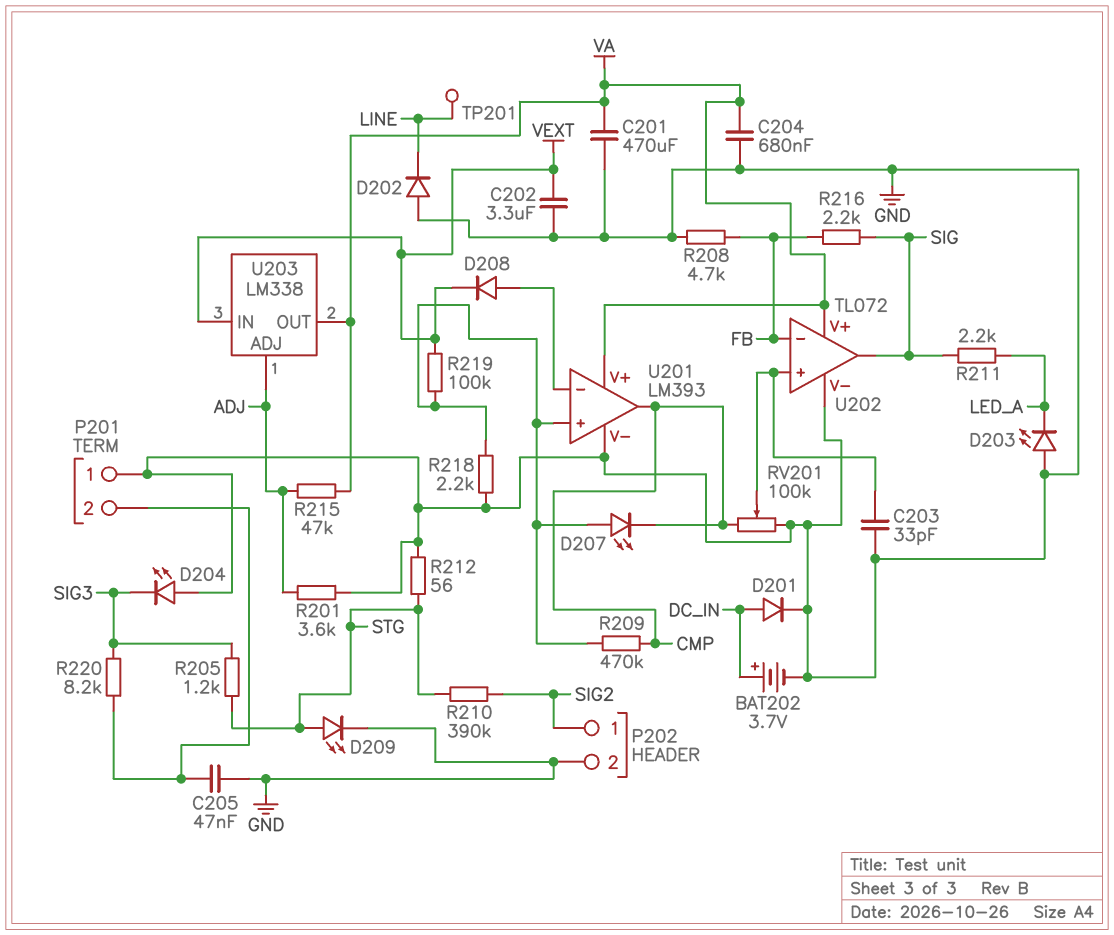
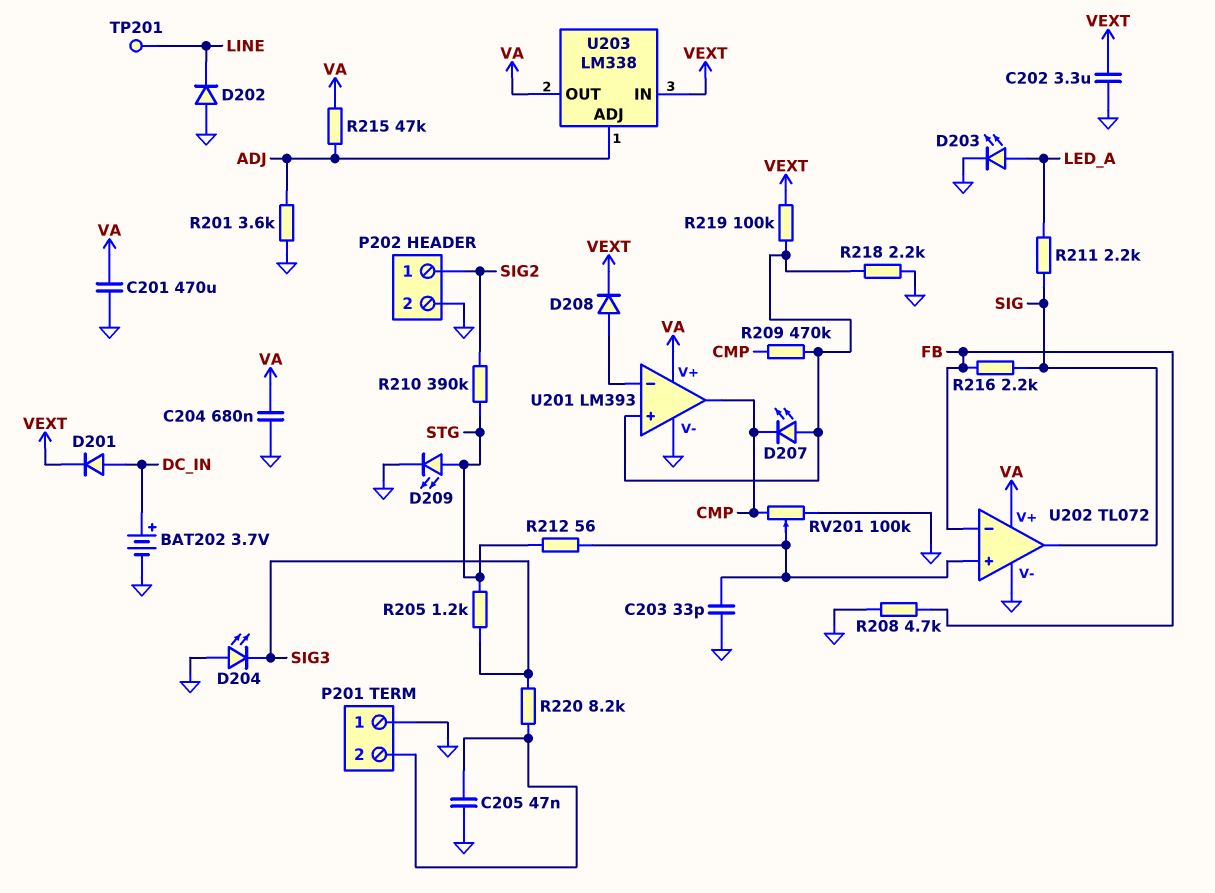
D201: diode (A DC_IN, K GND) -> diode (A DC_IN, K VEXT)
D203: LED (A GND, K LED_A) -> LED (A LED_A, K GND)
R212: 56 (GND, STG) -> 56 (STG, U202/in+)

